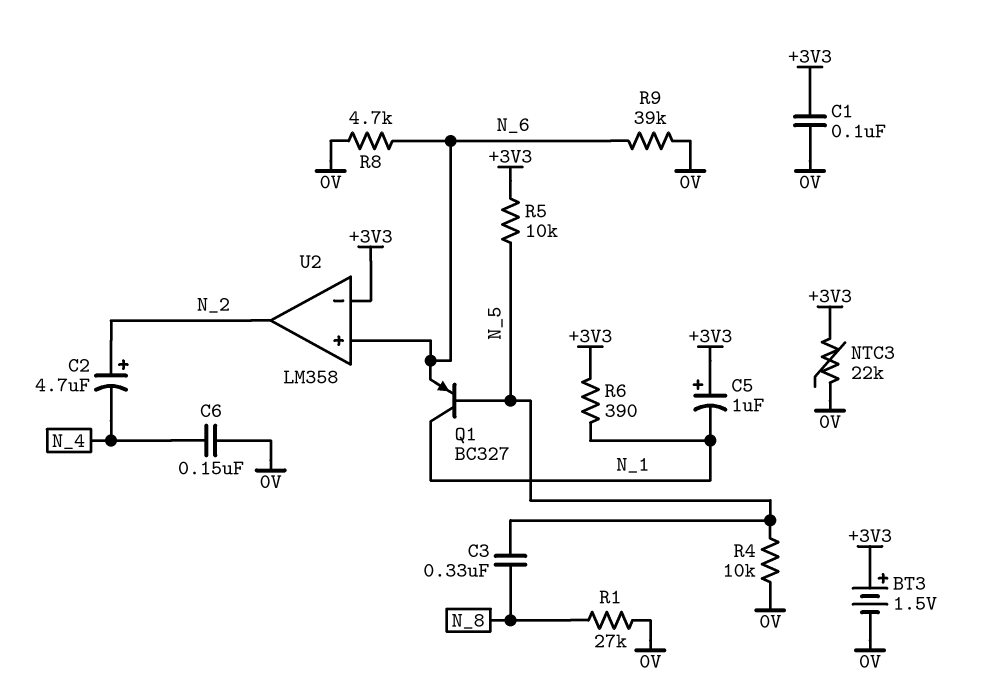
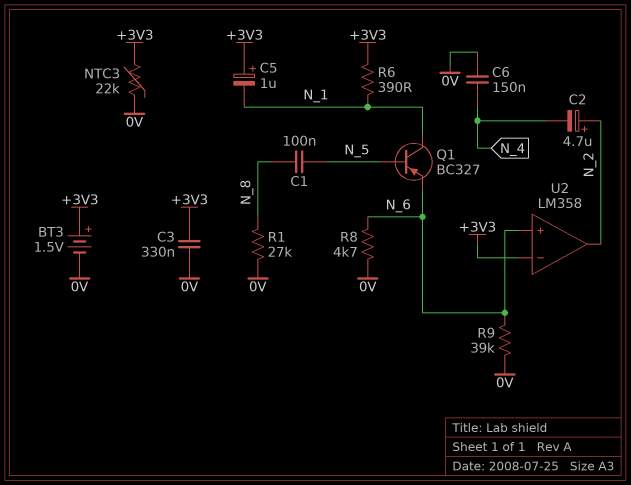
C1: 100nF (+3V3, 0V) -> 100nF (N_5, N_8)
C3: 330nF (N_5, N_8) -> 330nF (+3V3, 0V)
R4: 10k (0V, N_5) -> none
R5: 10k (+3V3, N_5) -> none

